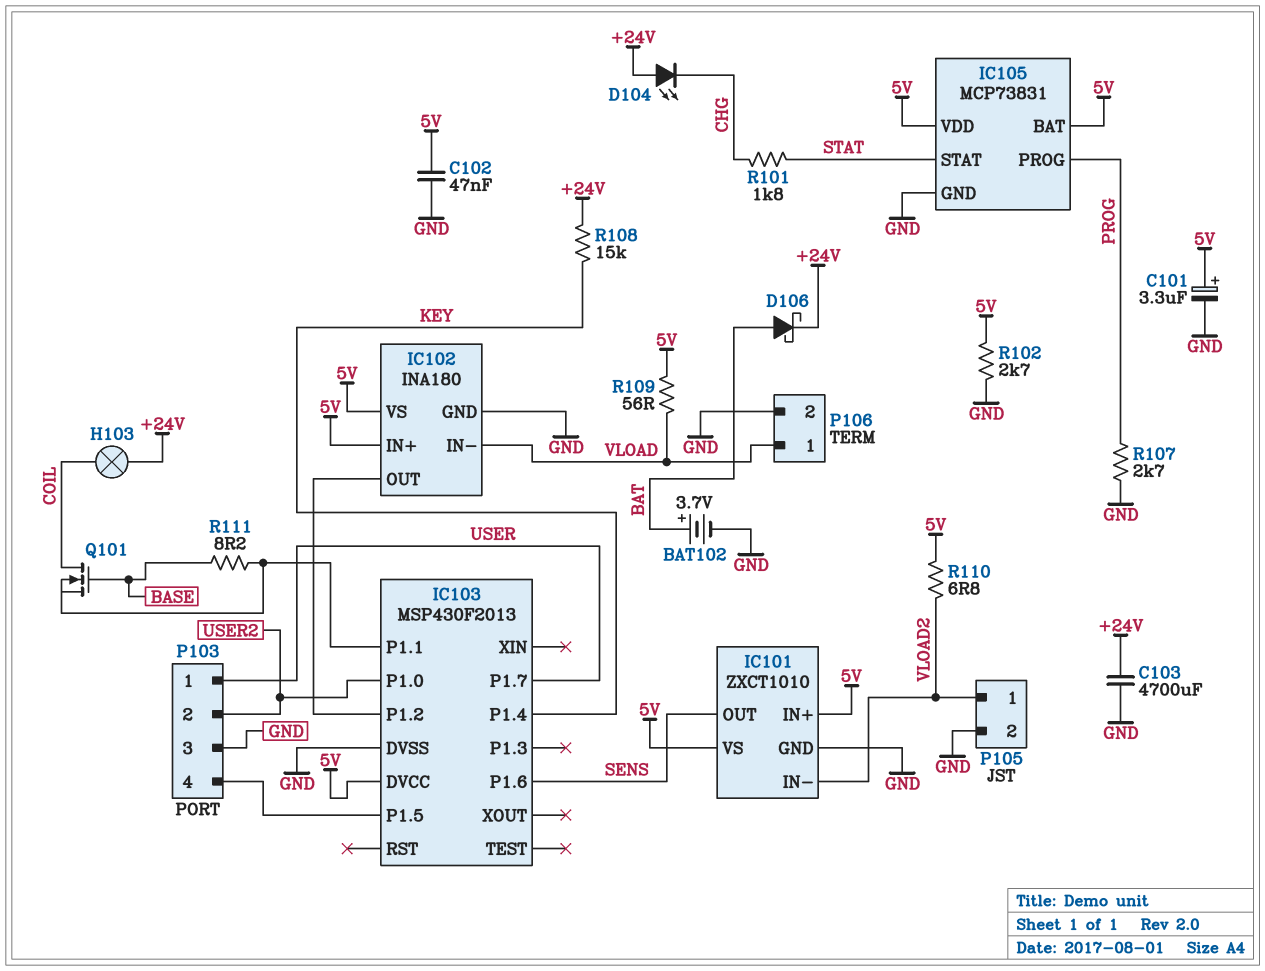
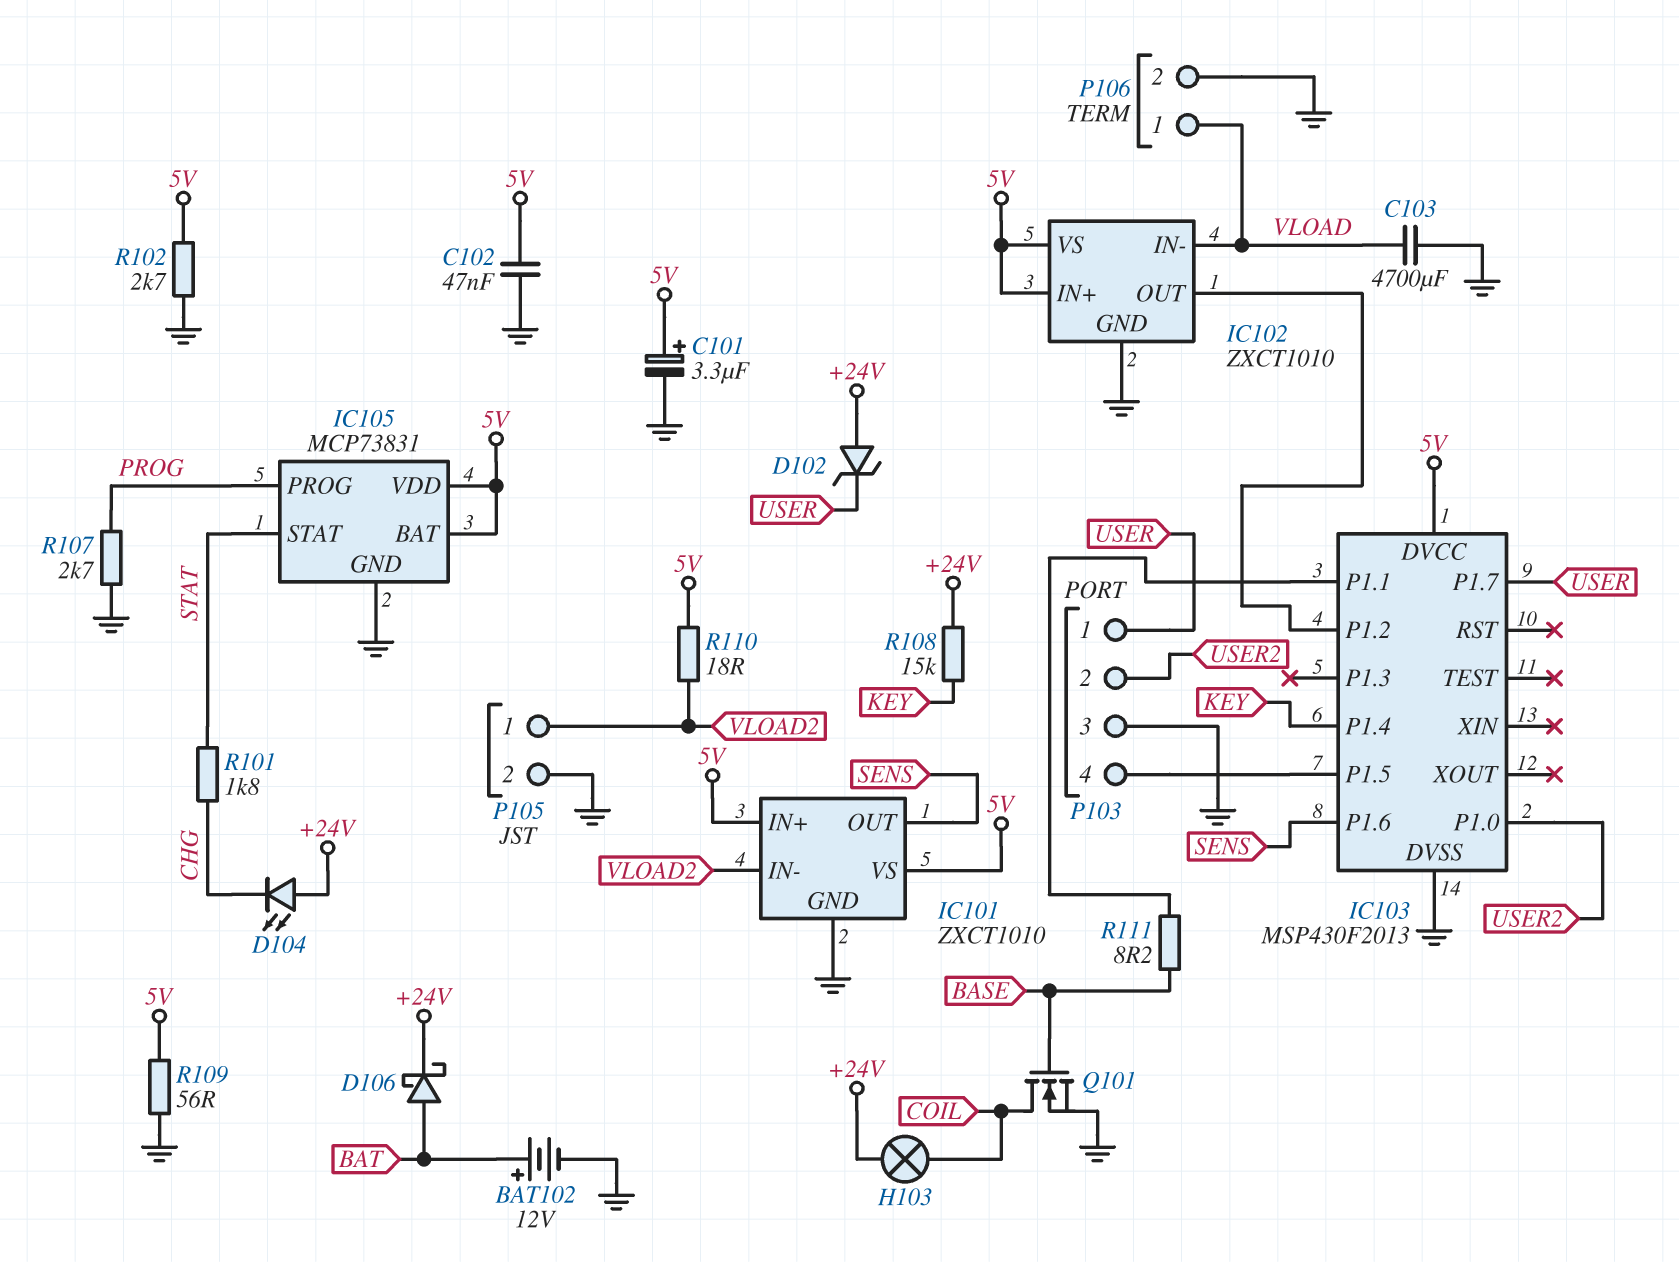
BAT102: 3.7V (plus BAT, minus GND) -> 12V (plus BAT, minus GND)
C103: 4700uF (+24V, GND) -> 4700uF (GND, VLOAD)
D102: none -> zener (A +24V, K USER)
IC102: INA180 -> ZXCT1010
Q101: NMOS (G BASE, D COIL, S IC103/P1.1) -> NMOS (G BASE, D COIL, S GND)
R109: 56 (5V, VLOAD) -> 56 (5V, GND)
R110: 6.8 (5V, VLOAD2) -> 18 (5V, VLOAD2)

